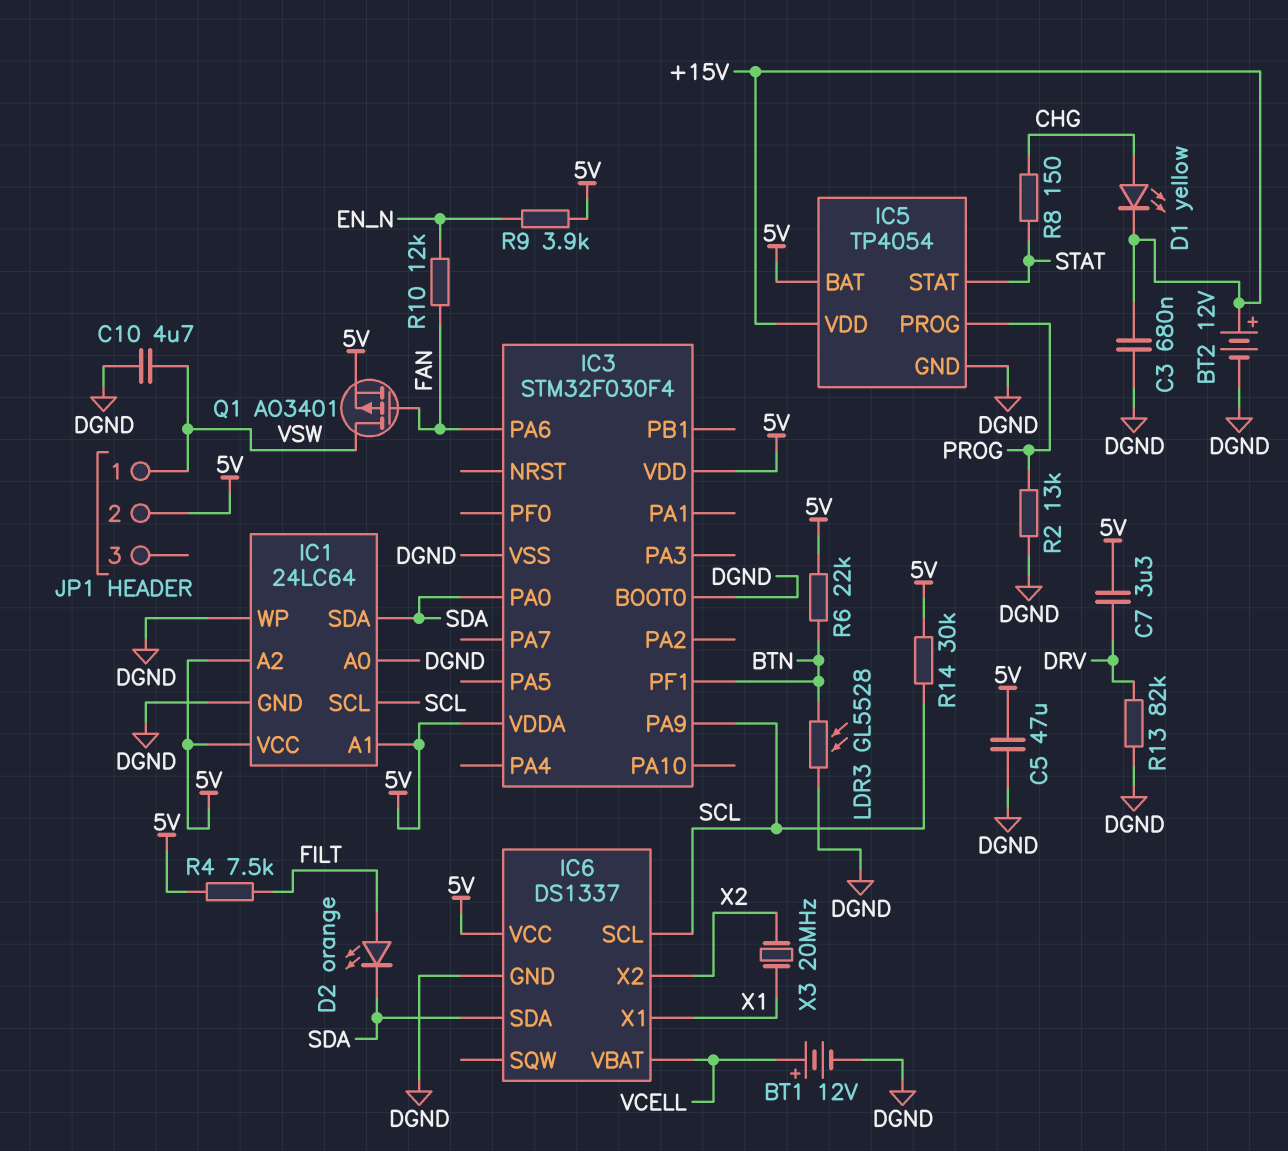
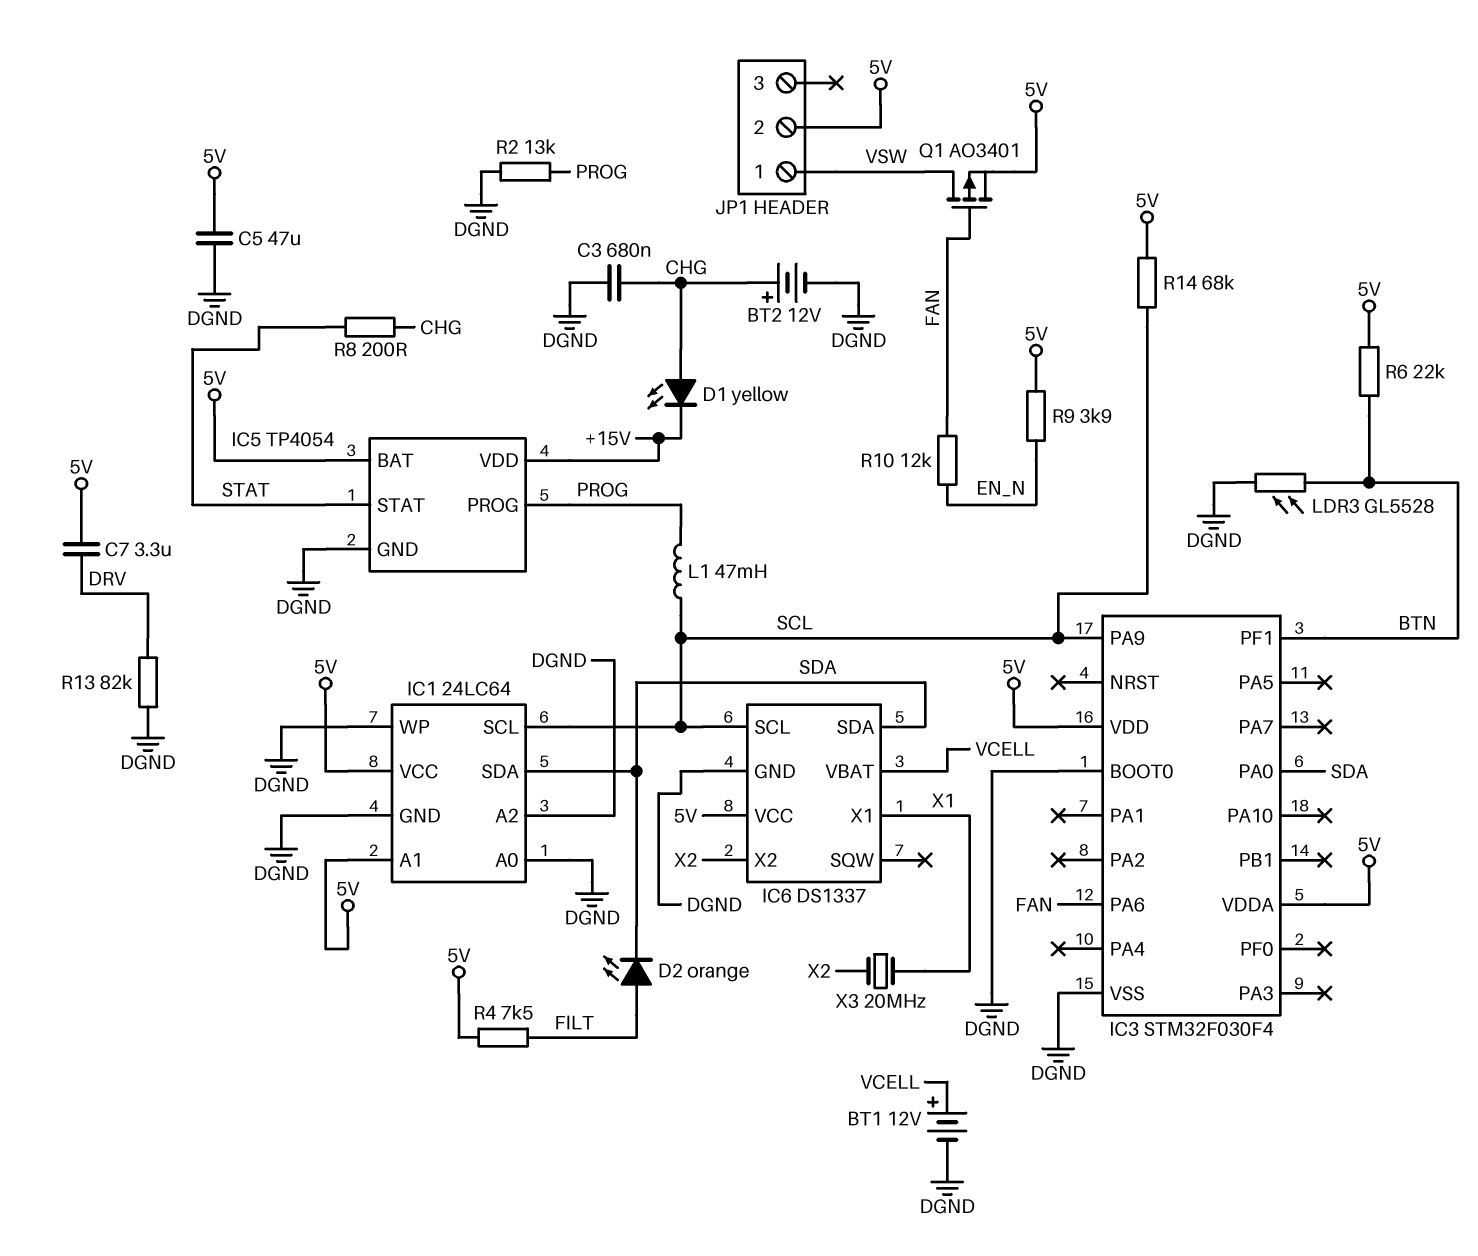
BT2: 12V (plus +15V, minus DGND) -> 12V (plus CHG, minus DGND)
C3: 680nF (+15V, DGND) -> 680nF (CHG, DGND)
C10: 4.7uF (DGND, VSW) -> none
IC1 pin A2: 5V -> DGND
L1: none -> 47mH (PROG, SCL)
R8: 150 (CHG, STAT) -> 200 (CHG, STAT)
R14: 30k (5V, SCL) -> 68k (5V, SCL)

